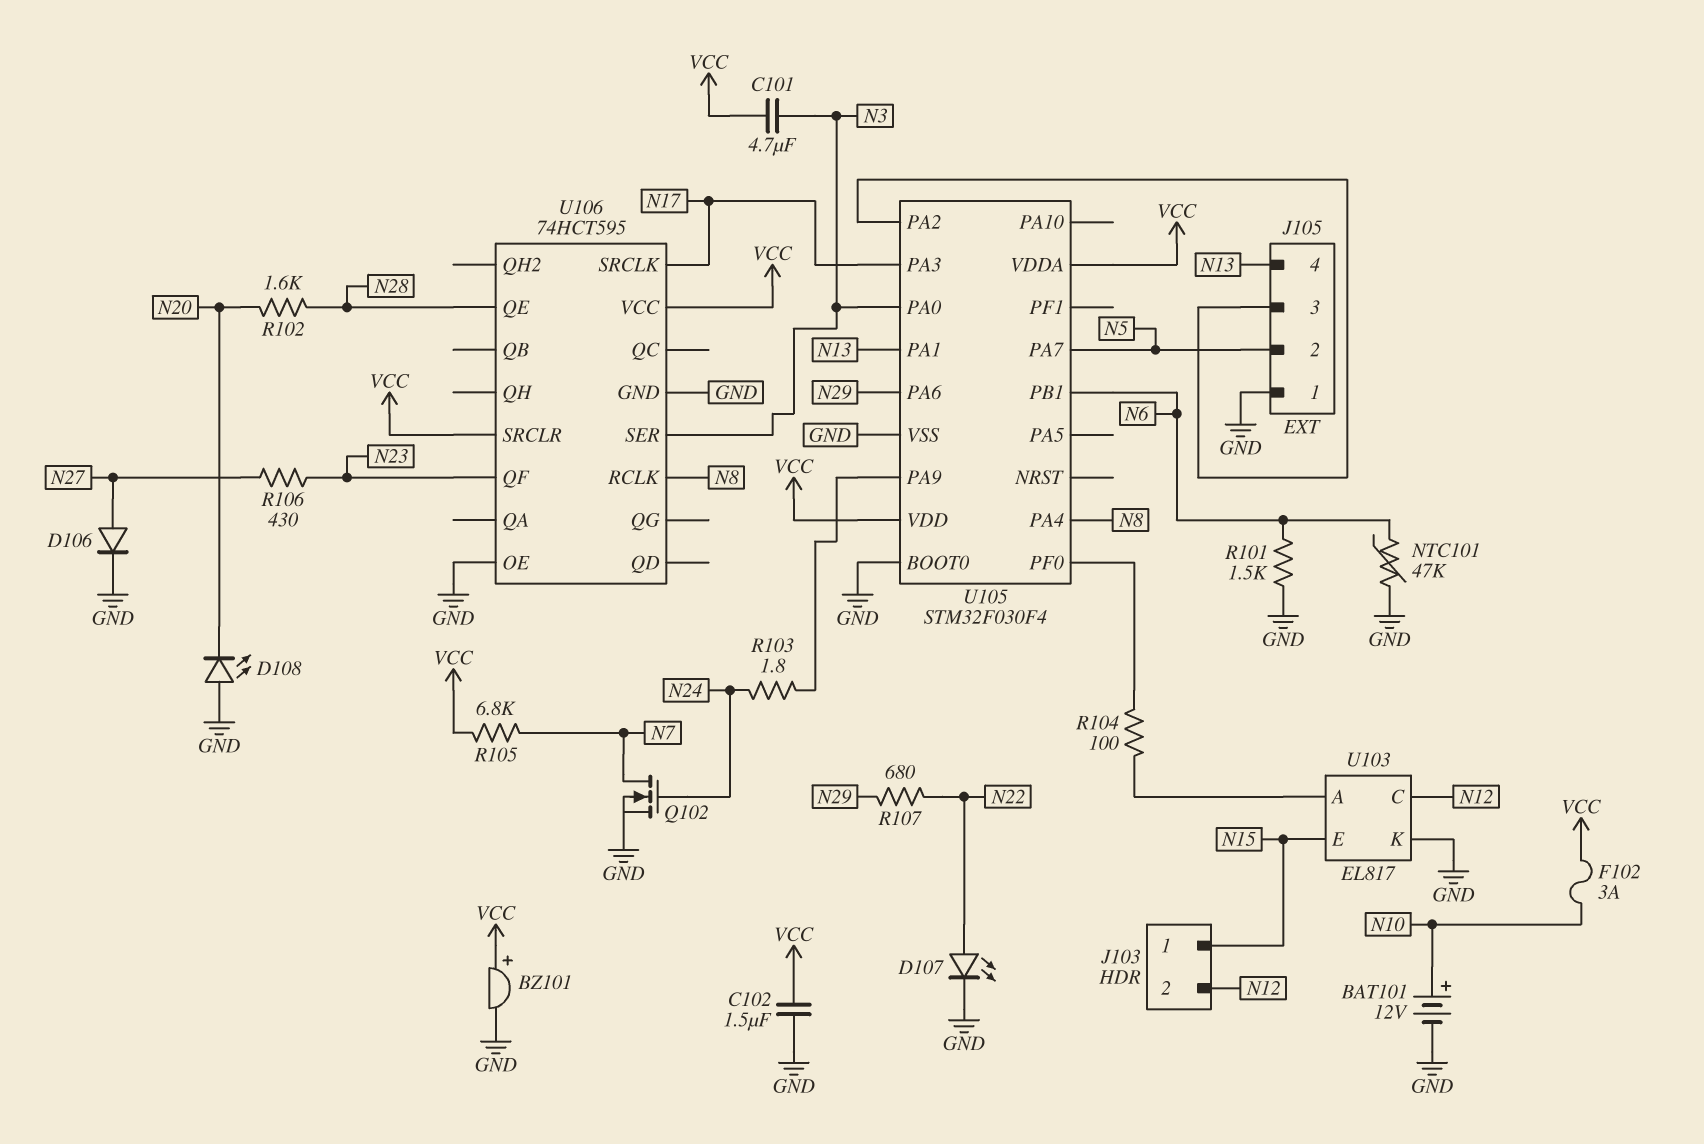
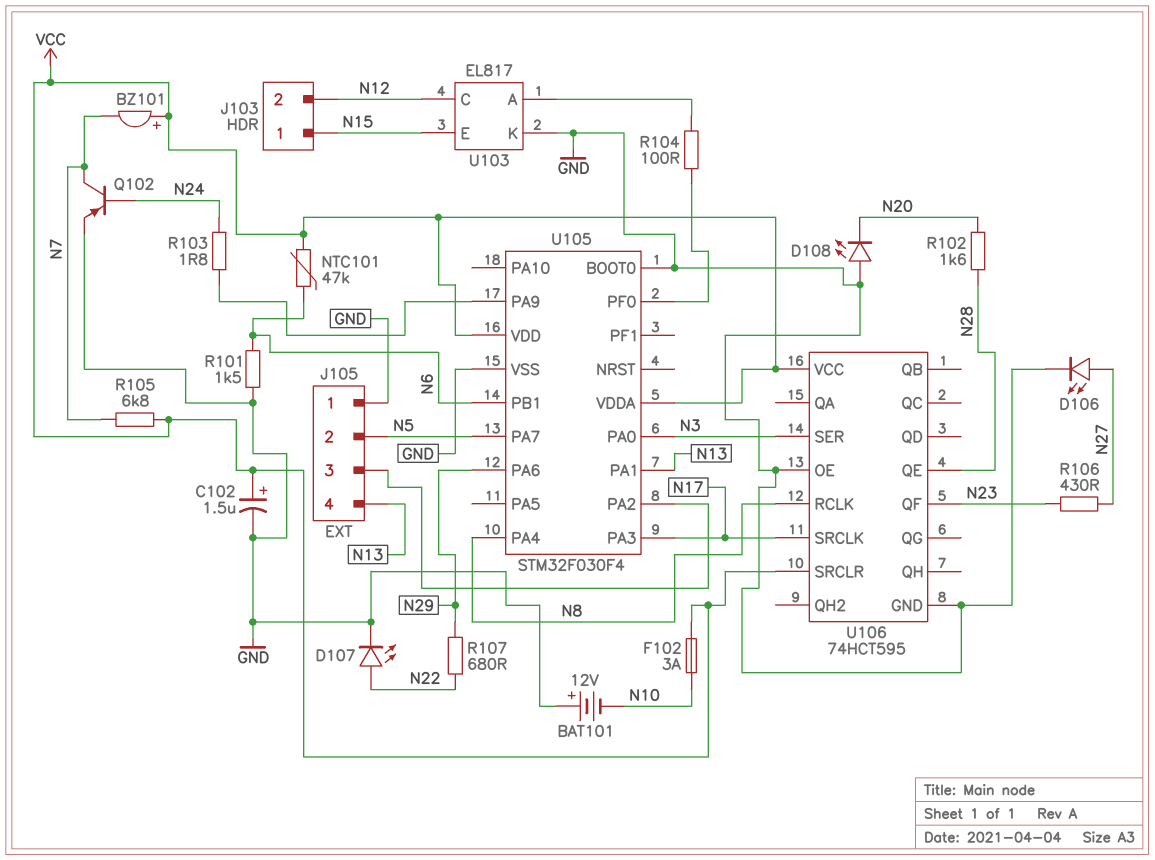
BAT101: 12V (plus N10, minus GND) -> 12V (plus GND, minus N10)
BZ101: buzzer (plus VCC, minus GND) -> buzzer (plus VCC, minus N7)
C101: 4.7uF (N3, VCC) -> none
C102: 1.5uF (GND, VCC) -> 1.5uF (plus VCC, minus GND)
D106: diode (A N27, K GND) -> LED (A N27, K GND)
NTC101: 47k (GND, N6) -> 47k (N6, VCC)
Q102: NMOS (G N24, D N7, S GND) -> PNP (B N24, C N7, E GND)

